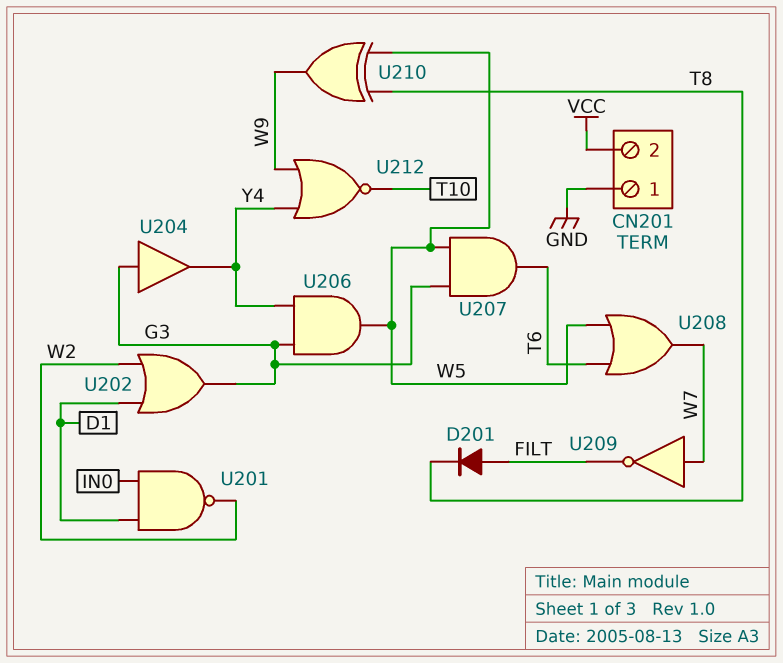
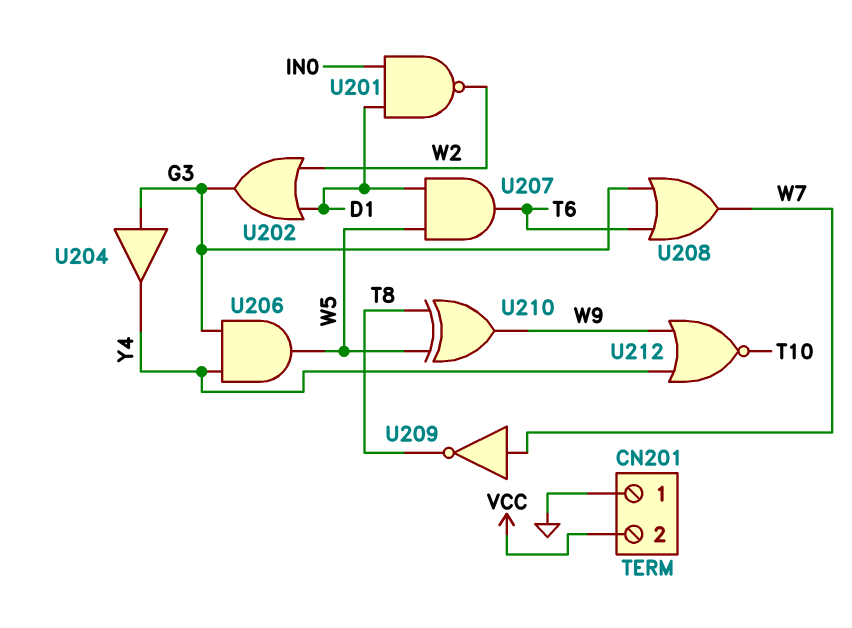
D201: diode (A FILT, K T8) -> none
U207: AND (in G3, in W5, out T6) -> AND (in D1, in W5, out T6)
U208: OR (in T6, in W5, out W7) -> OR (in G3, in T6, out W7)
U209: NOT (in W7, out FILT) -> NOT (in W7, out T8)

